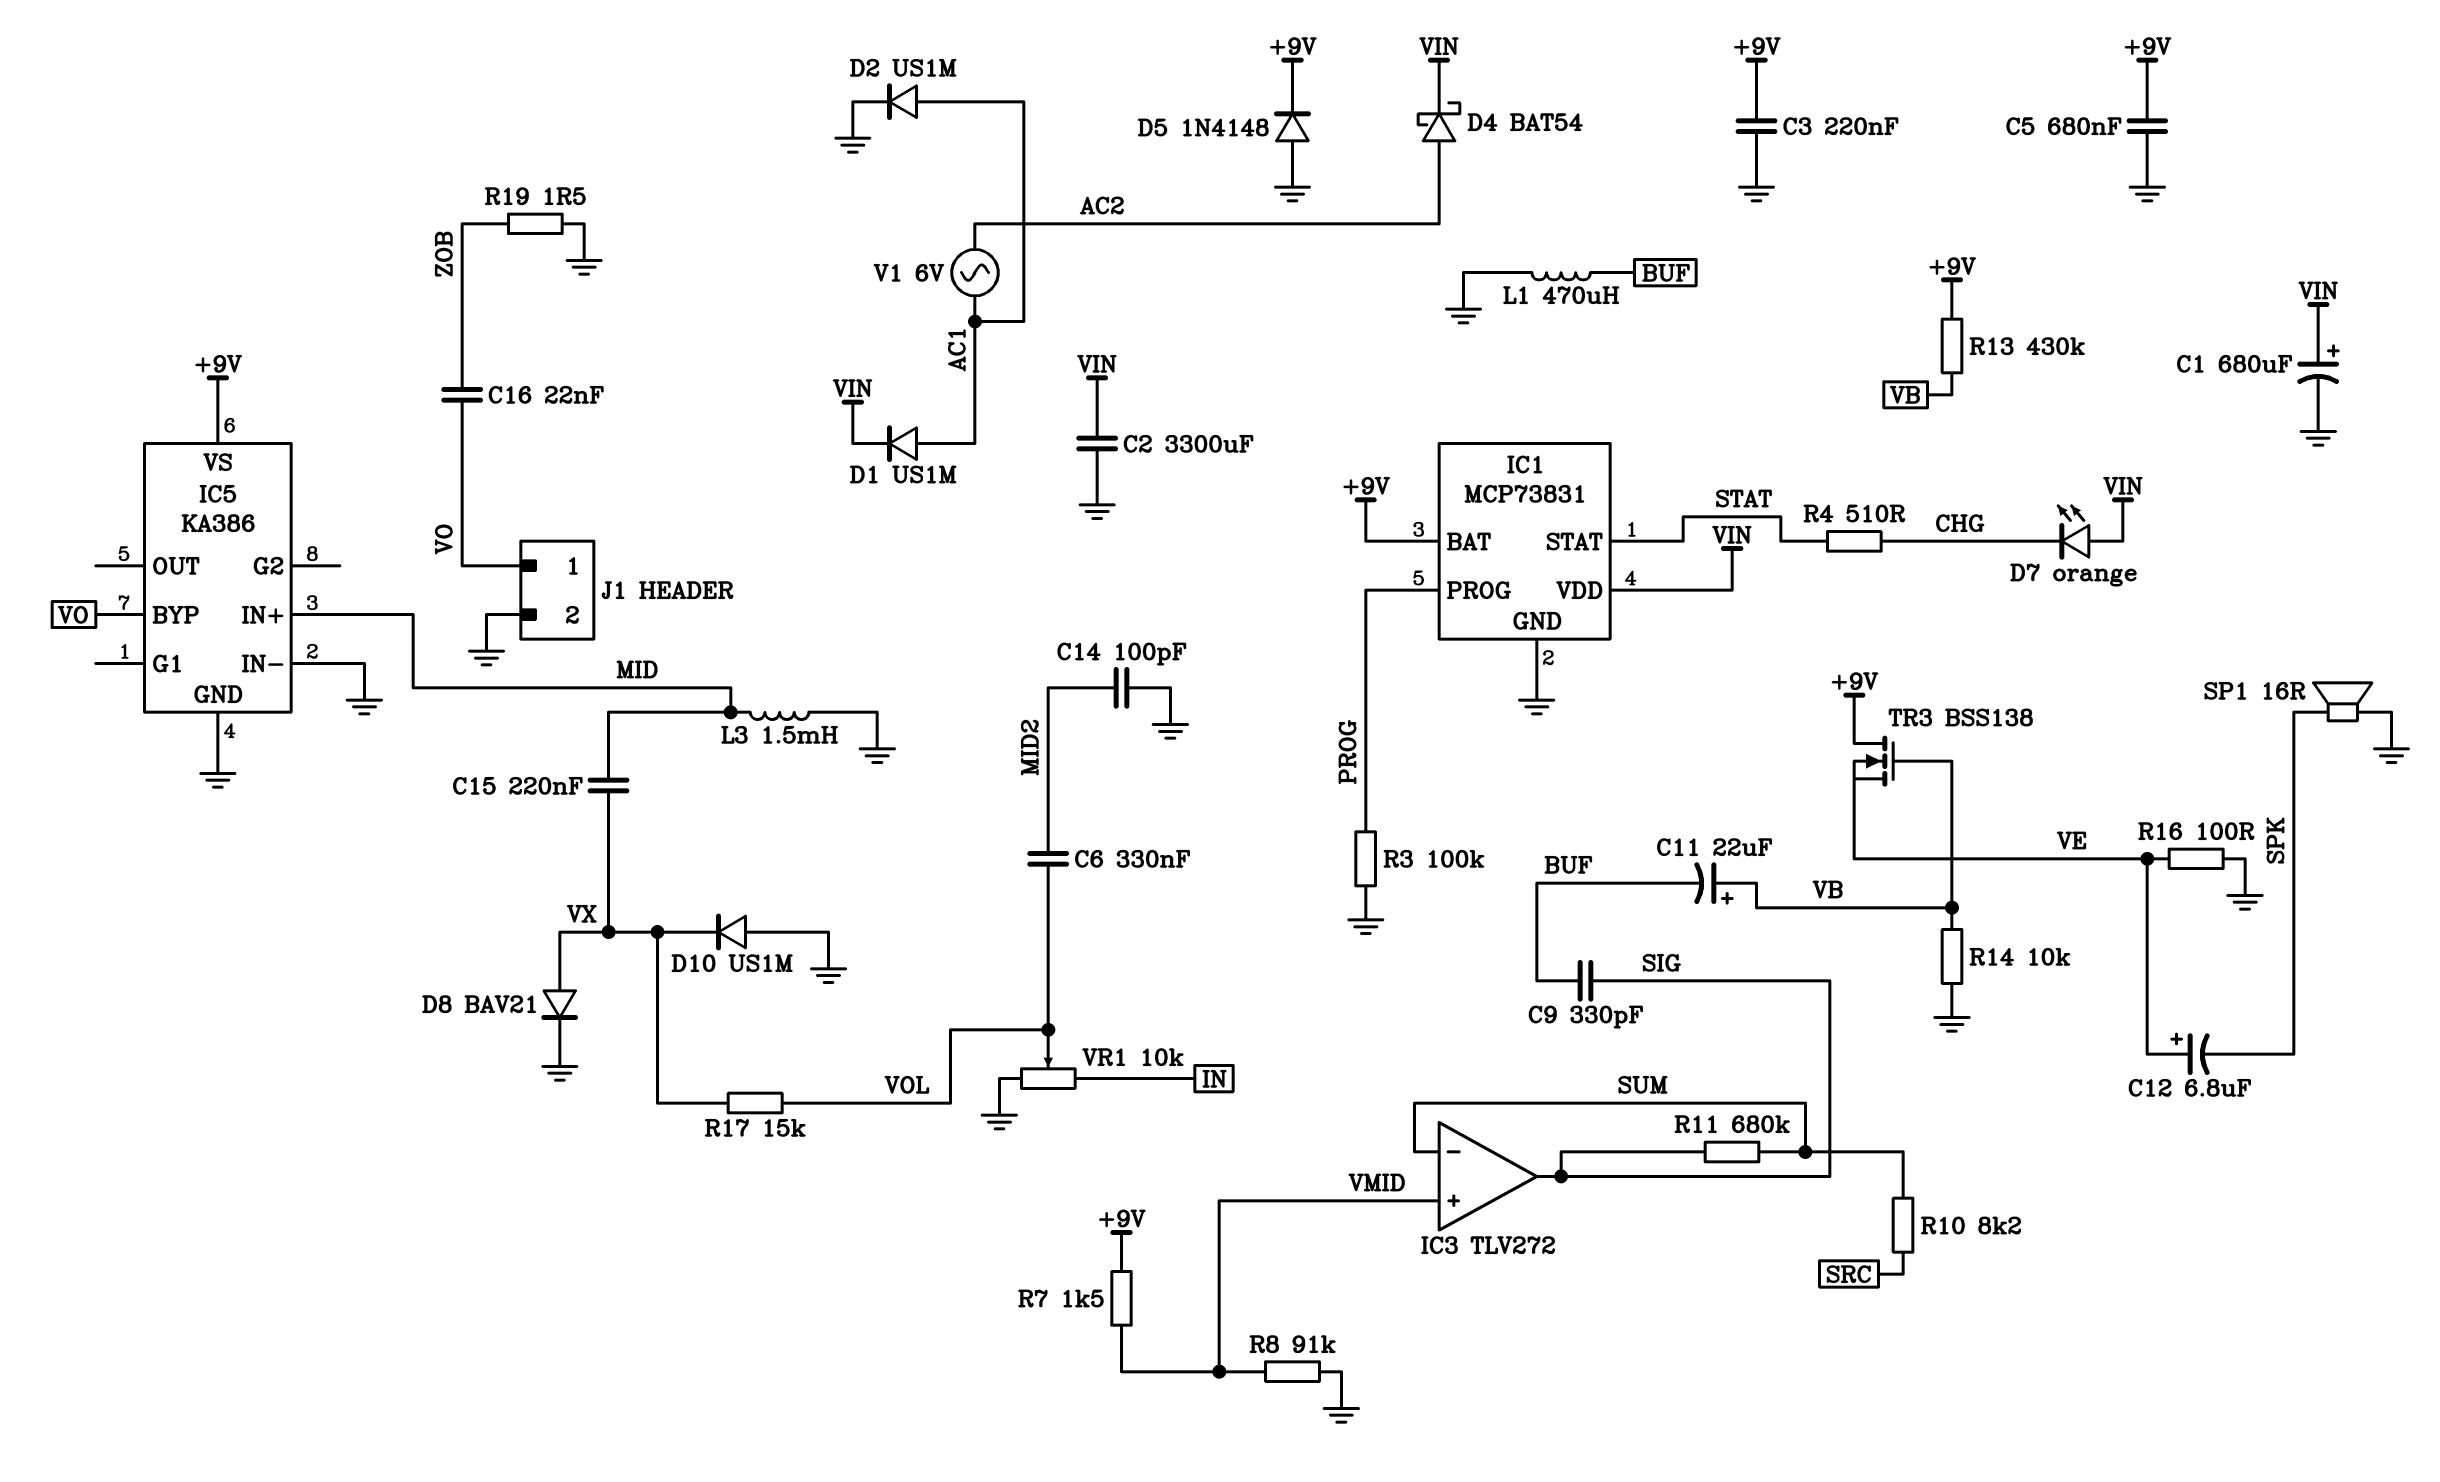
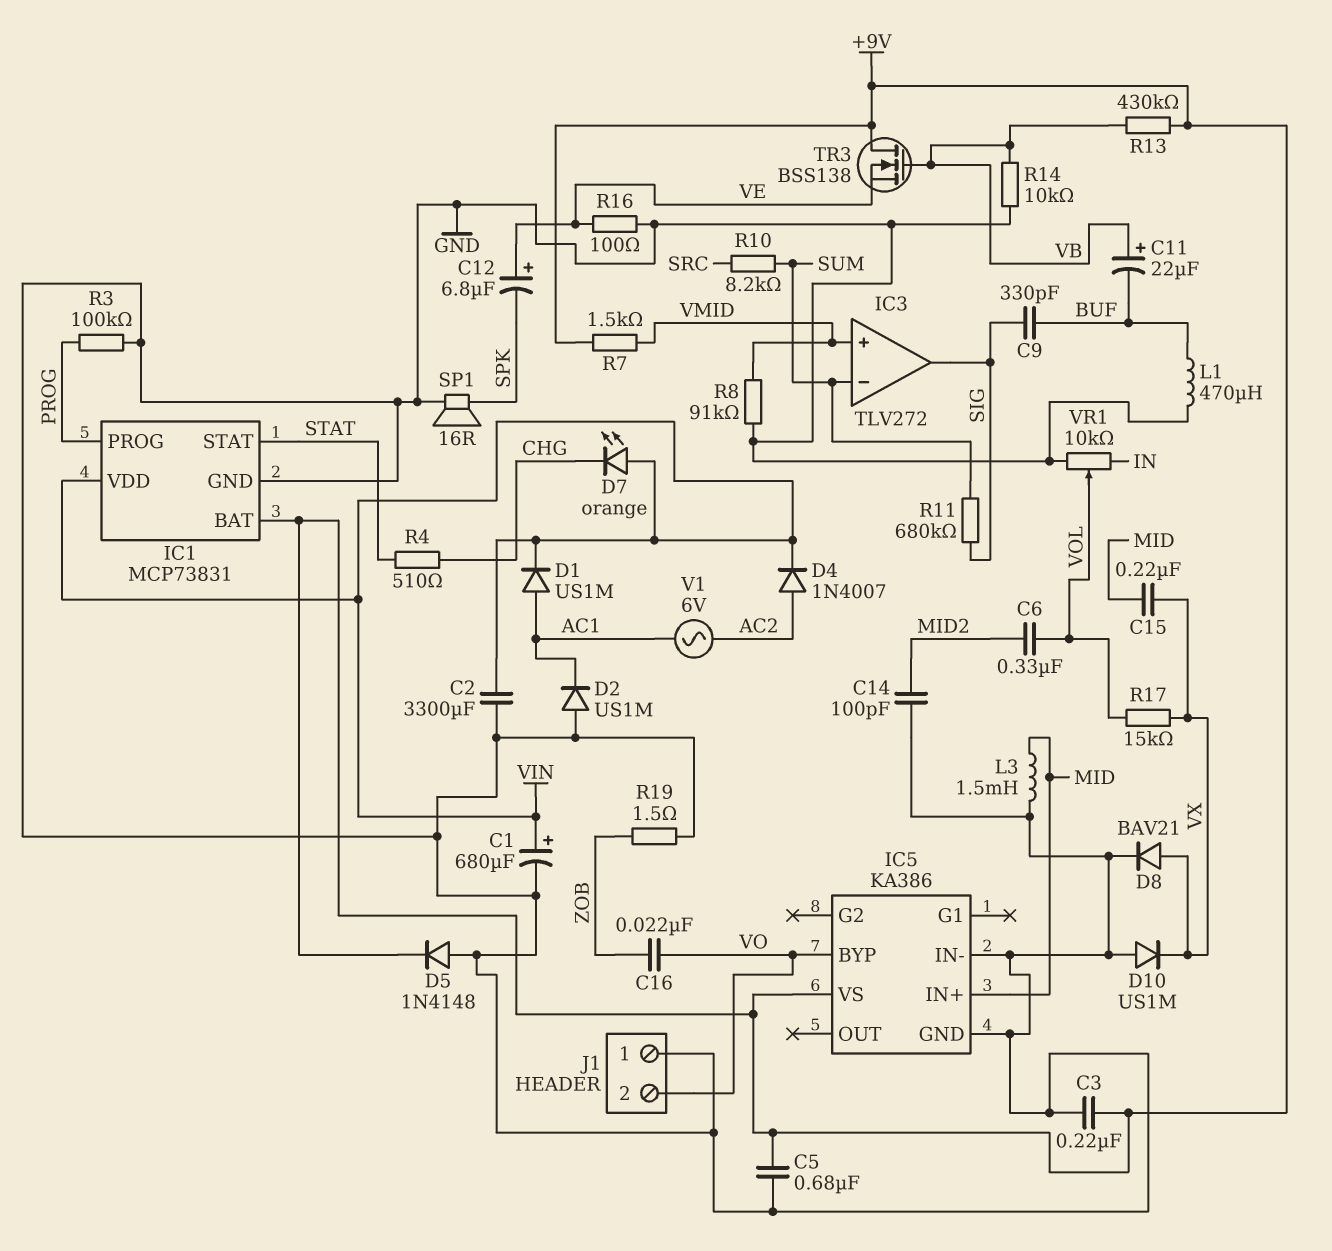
D2: diode US1M (A AC1, K GND) -> diode US1M (A GND, K AC1)
D4: schottky BAT54 (A AC2, K VIN) -> diode 1N4007 (A AC2, K VIN)
J1 pin 1: VO -> GND
J1 pin 2: GND -> VO

